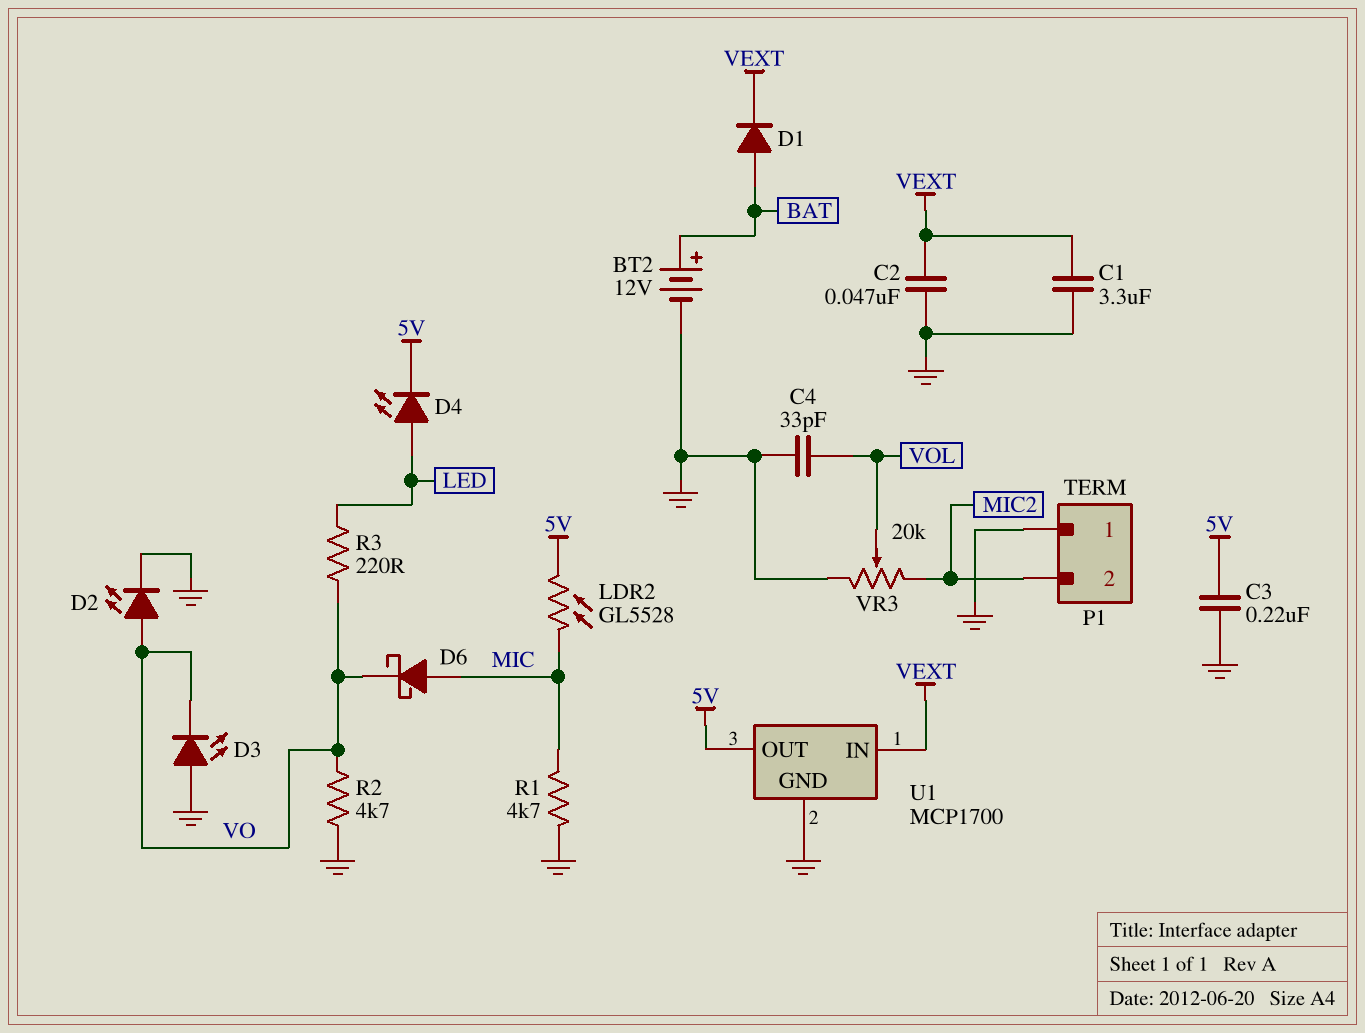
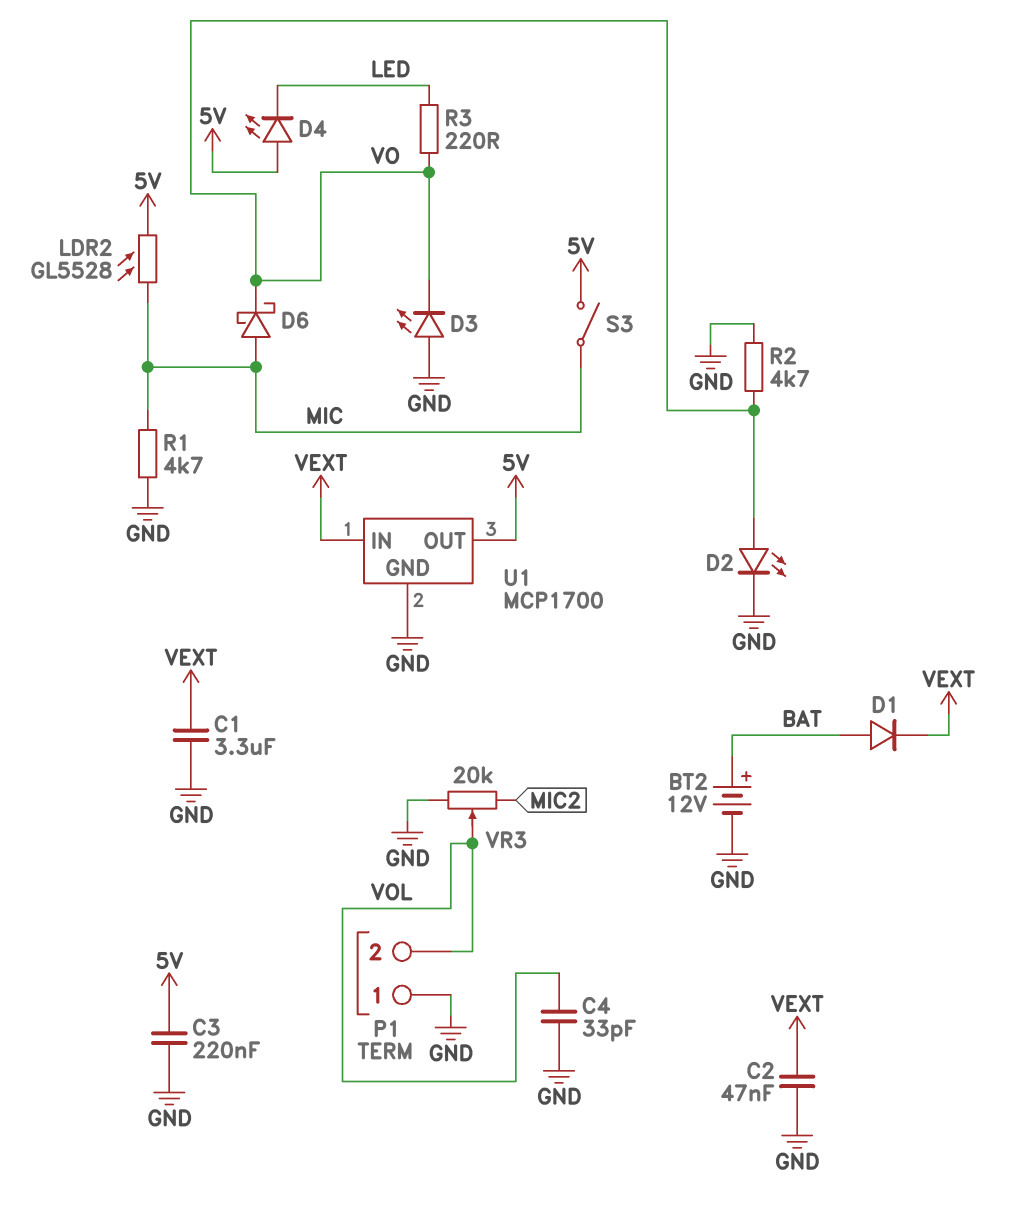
D4: LED (A LED, K 5V) -> LED (A 5V, K LED)
P1 pin 2: MIC2 -> VOL
S3: none -> switch (5V, MIC)

